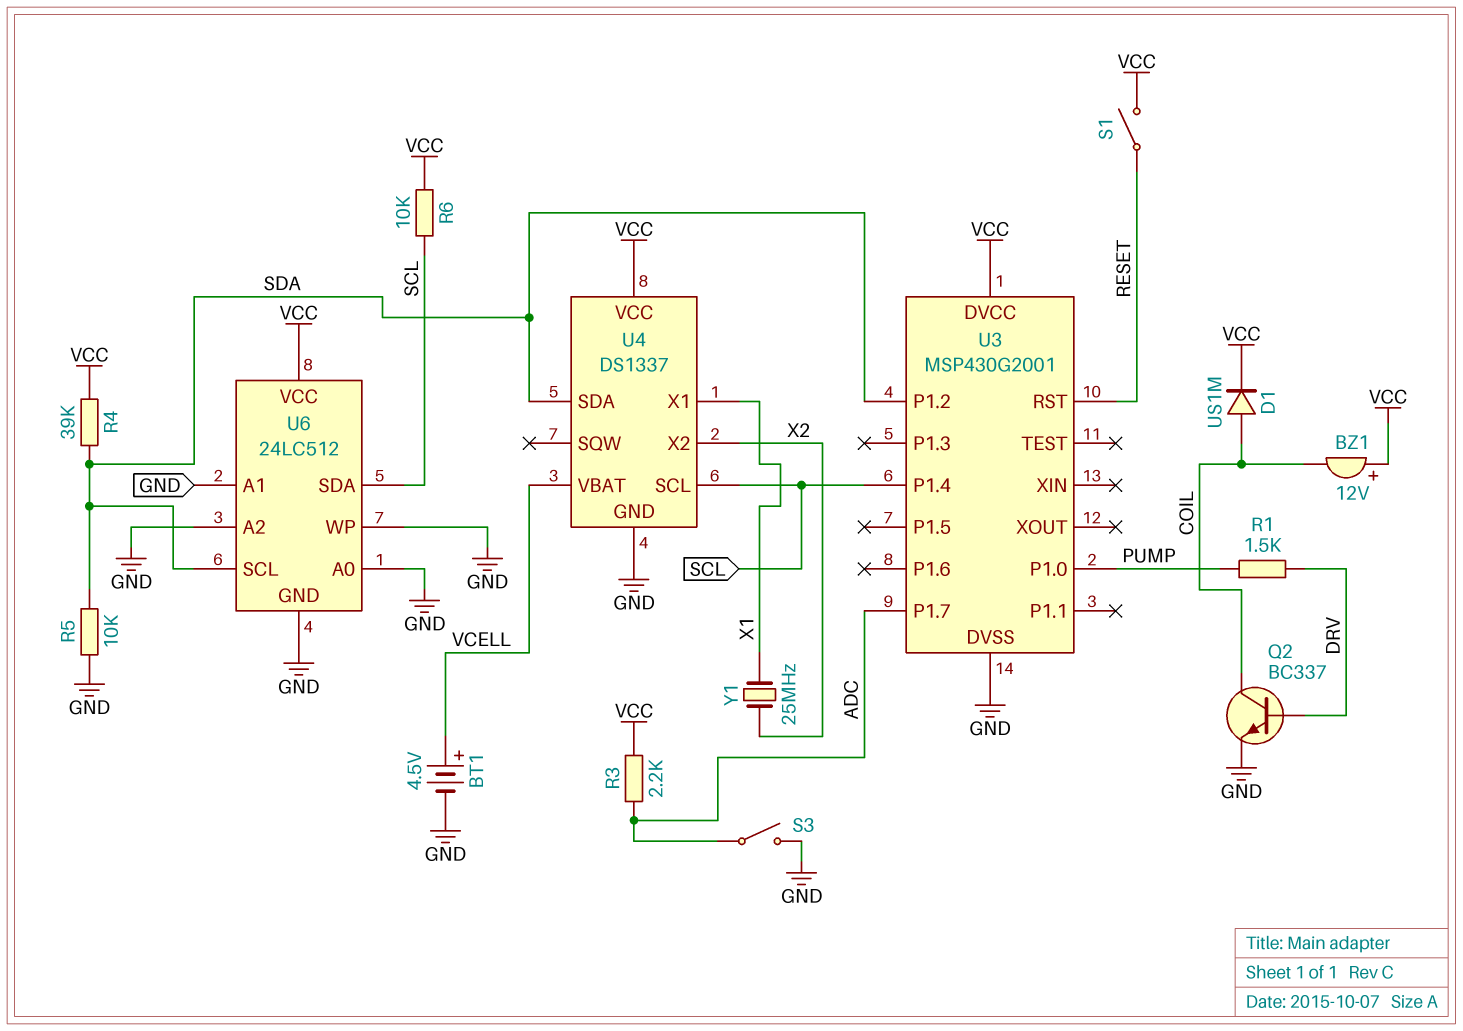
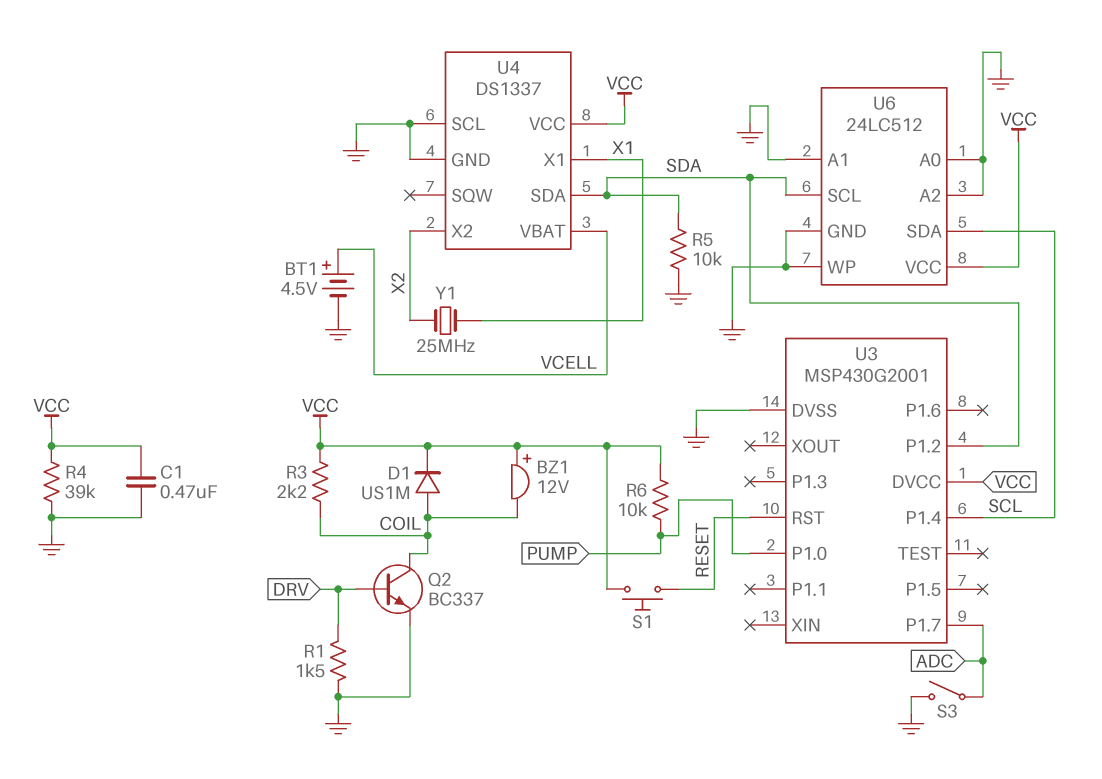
C1: none -> 470nF (GND, VCC)
R1: 1.5k (DRV, PUMP) -> 1.5k (DRV, GND)
R3: 2.2k (ADC, VCC) -> 2.2k (COIL, VCC)
R4: 39k (SDA, VCC) -> 39k (GND, VCC)
R6: 10k (SCL, VCC) -> 10k (PUMP, VCC)
S1: switch (RESET, VCC) -> button (RESET, VCC)
U4 pin SCL: SCL -> GND

